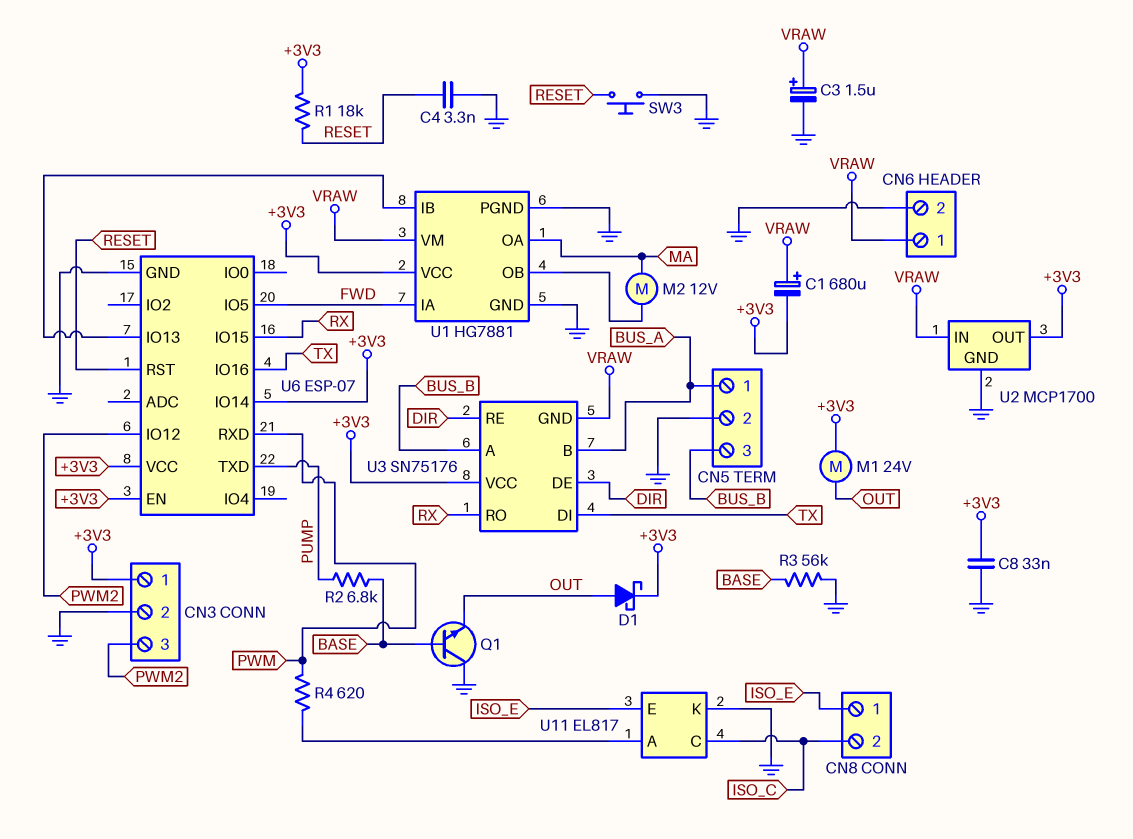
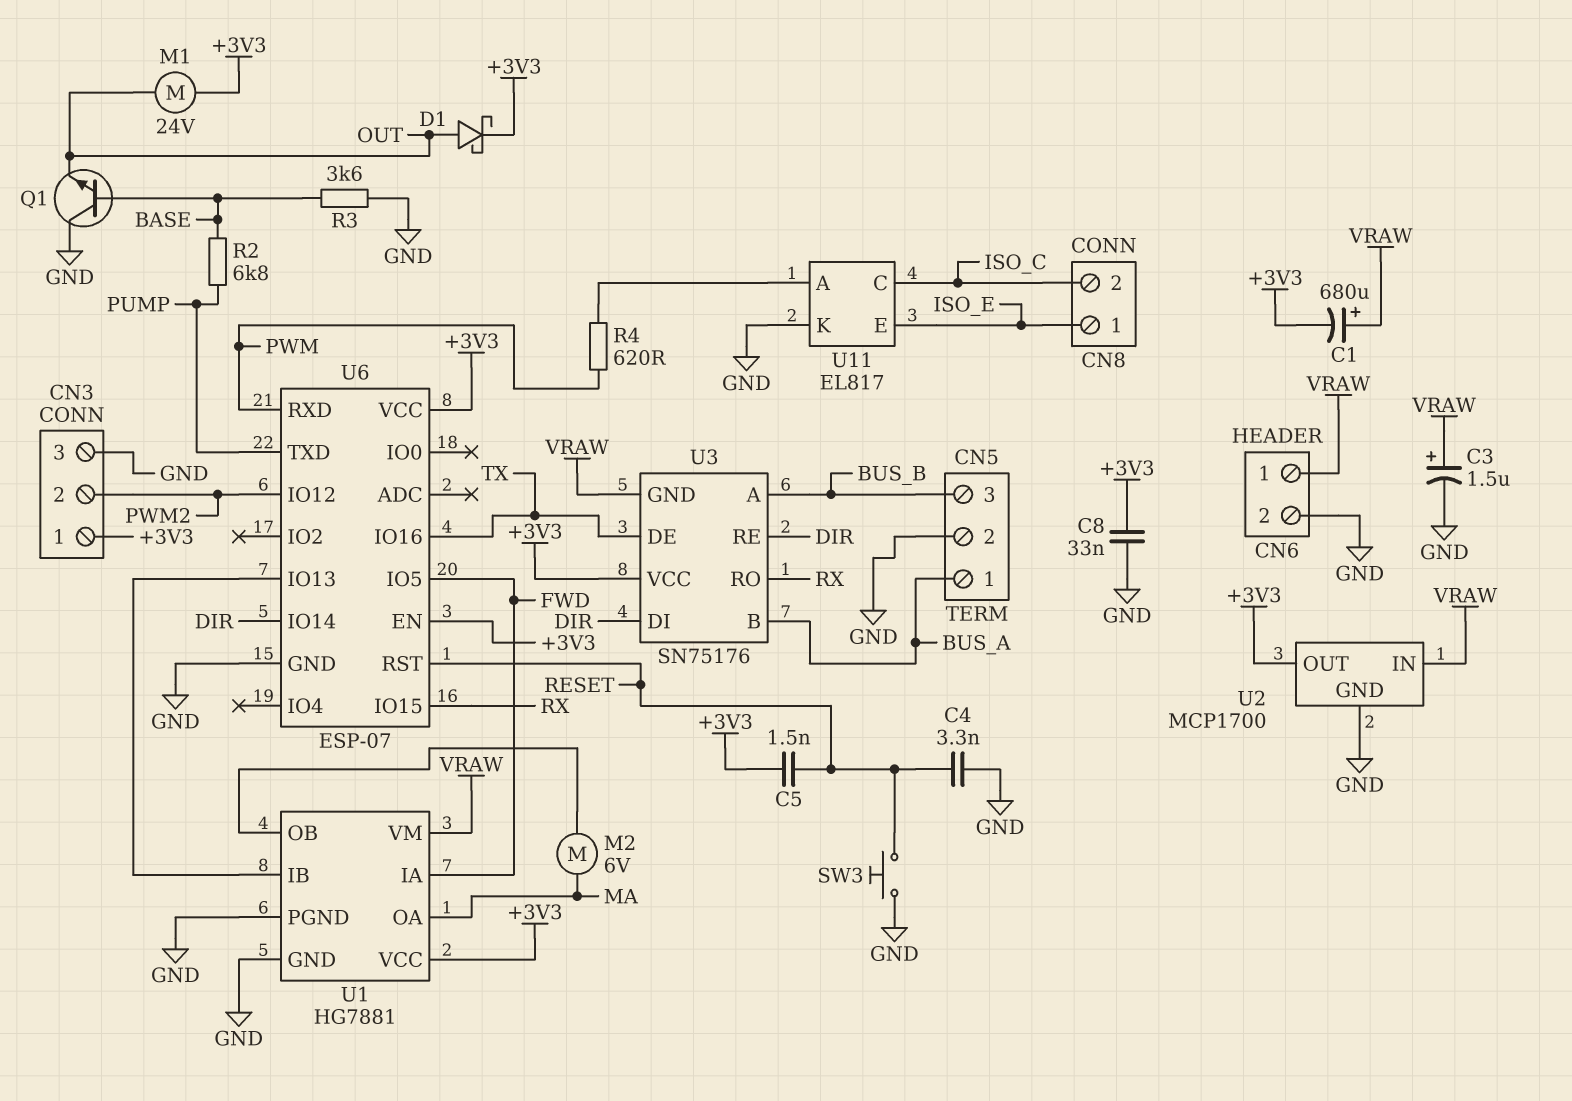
C5: none -> 1.5nF (+3V3, RESET)
CN3 pin 2: GND -> PWM2
CN3 pin 3: PWM2 -> GND
M2: motor 12V (MA, U1/OB) -> motor 6V (MA, U1/OB)
R1: 18k (+3V3, RESET) -> none
R3: 56k (BASE, GND) -> 3.6k (BASE, GND)
U3 pin DE: DIR -> TX
U3 pin DI: TX -> DIR
U6 pin IO14: +3V3 -> DIR

